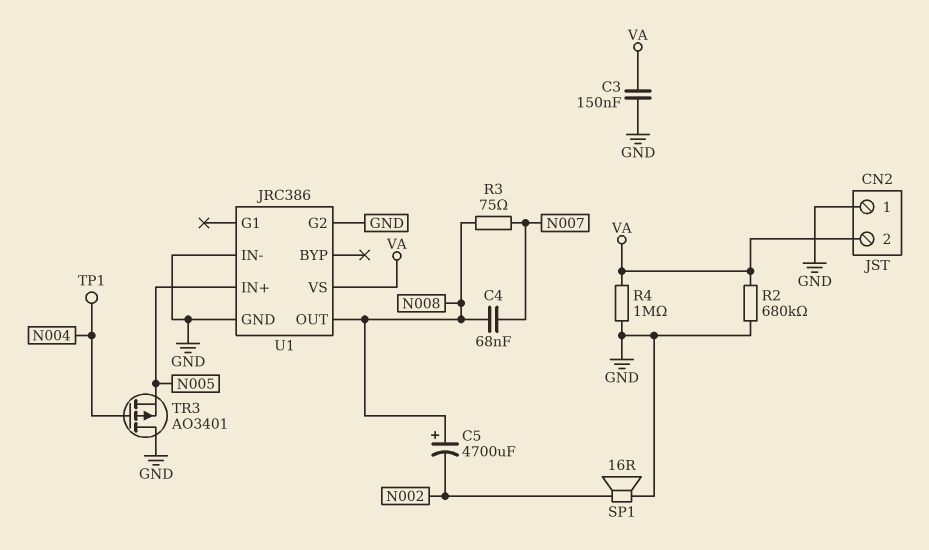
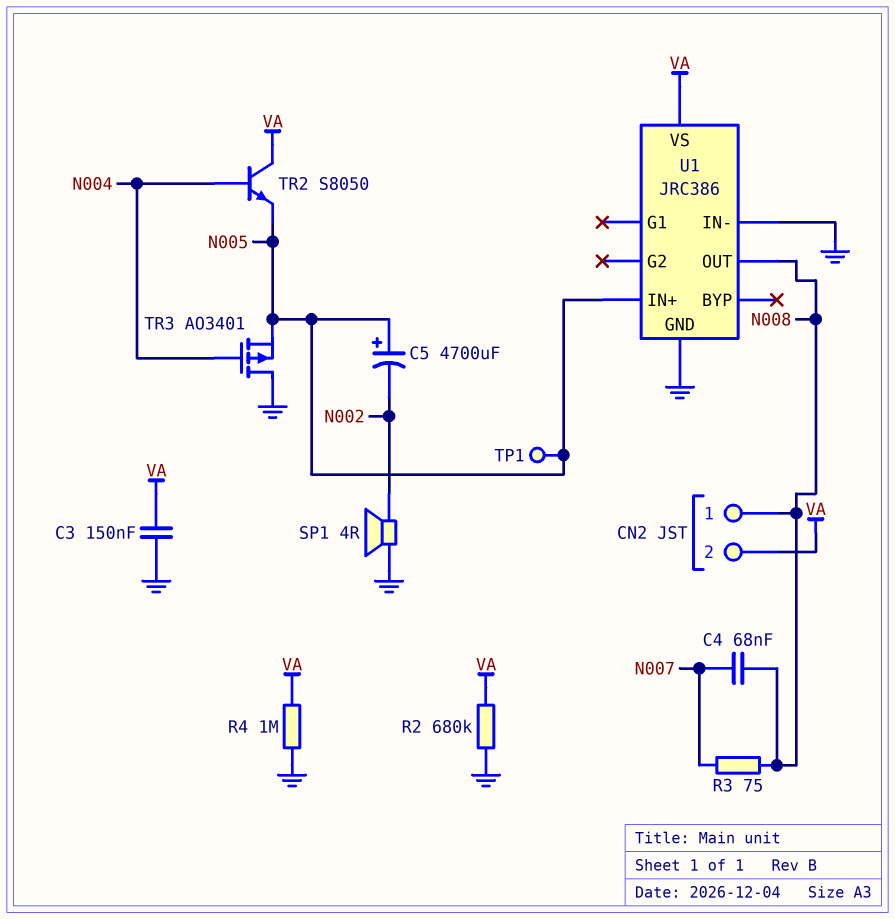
C5: 4700uF (plus N008, minus N002) -> 4700uF (plus N005, minus N002)
CN2 pin 1: GND -> N008
SP1: speaker 16R (GND, N002) -> speaker 4R (GND, N002)
TP1: test point (N004) -> test point (N005)
TR2: none -> NPN S8050 (B N004, C VA, E N005)
U1 pin G2: GND -> none

